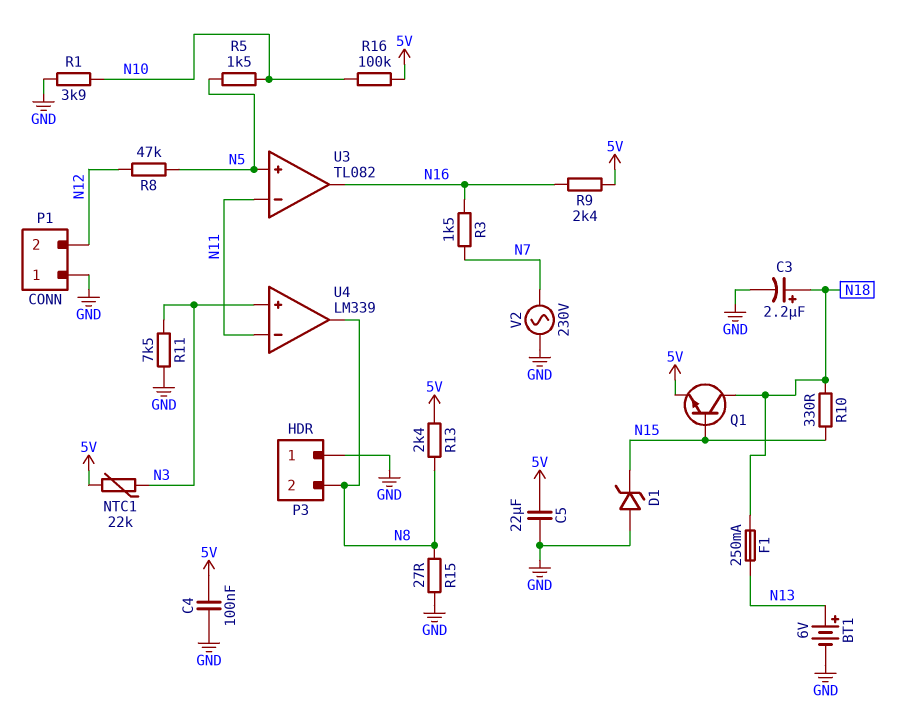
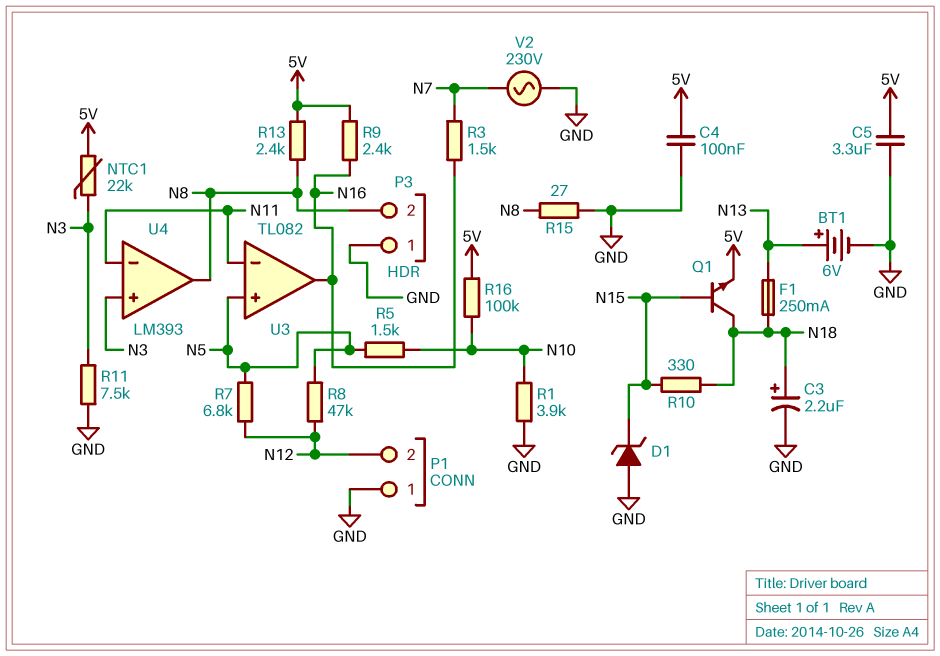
C5: 22uF (5V, GND) -> 3.3uF (5V, GND)
R7: none -> 6.8k (N5, N12)
U4: LM339 -> LM393

